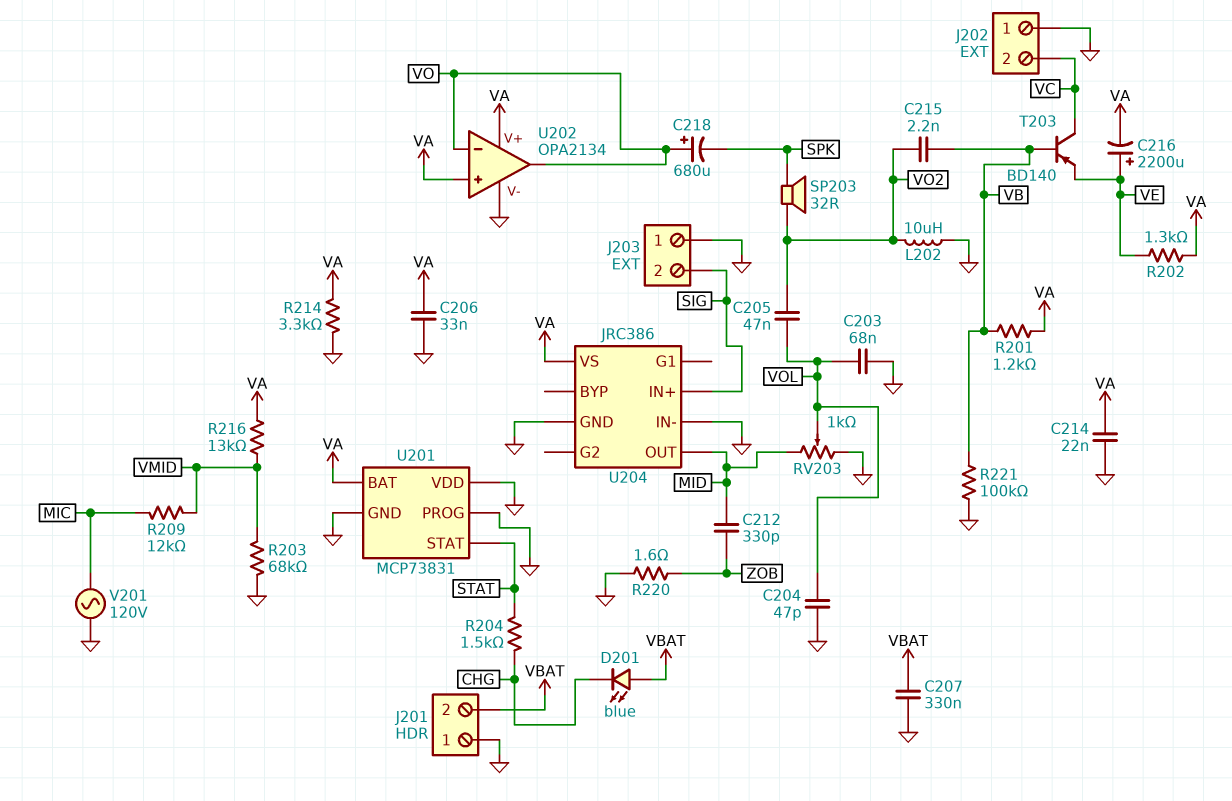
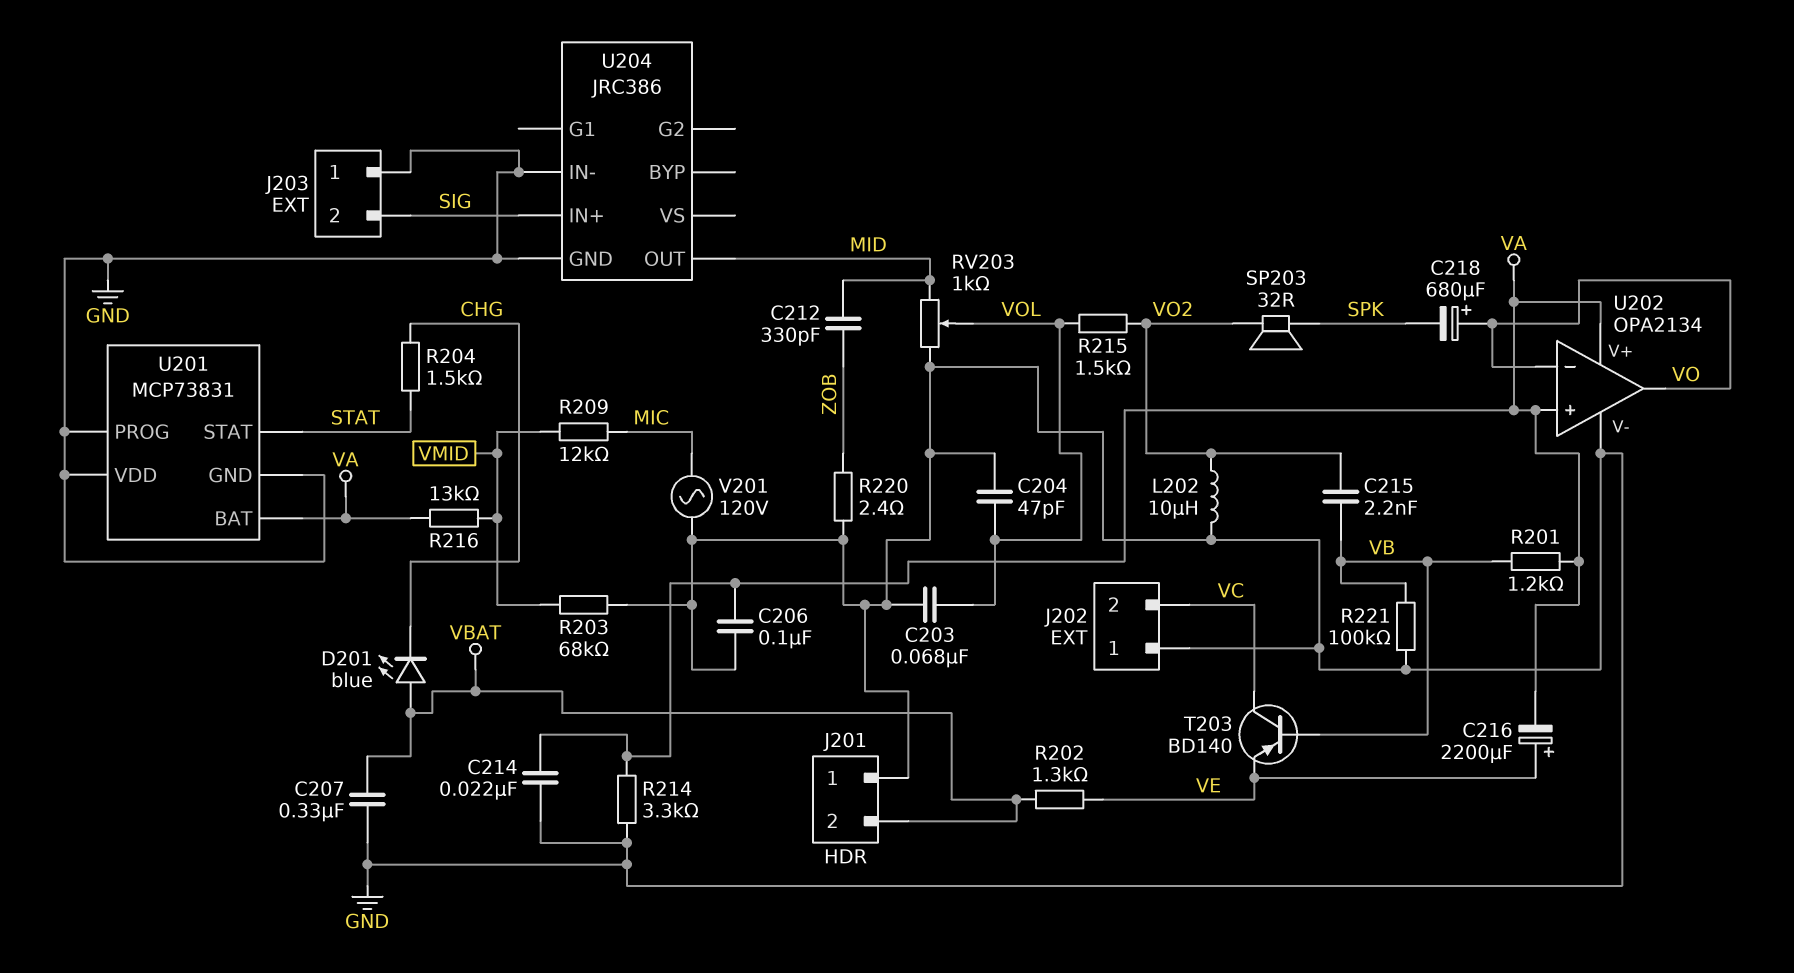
C205: 47nF (VO2, VOL) -> none
C206: 33nF (GND, VA) -> 100nF (GND, VA)
R202: 1.3k (VA, VE) -> 1.3k (VBAT, VE)
R215: none -> 1.5k (VO2, VOL)
R220: 1.6 (GND, ZOB) -> 2.4 (GND, ZOB)
U204 pin VS: VA -> none

